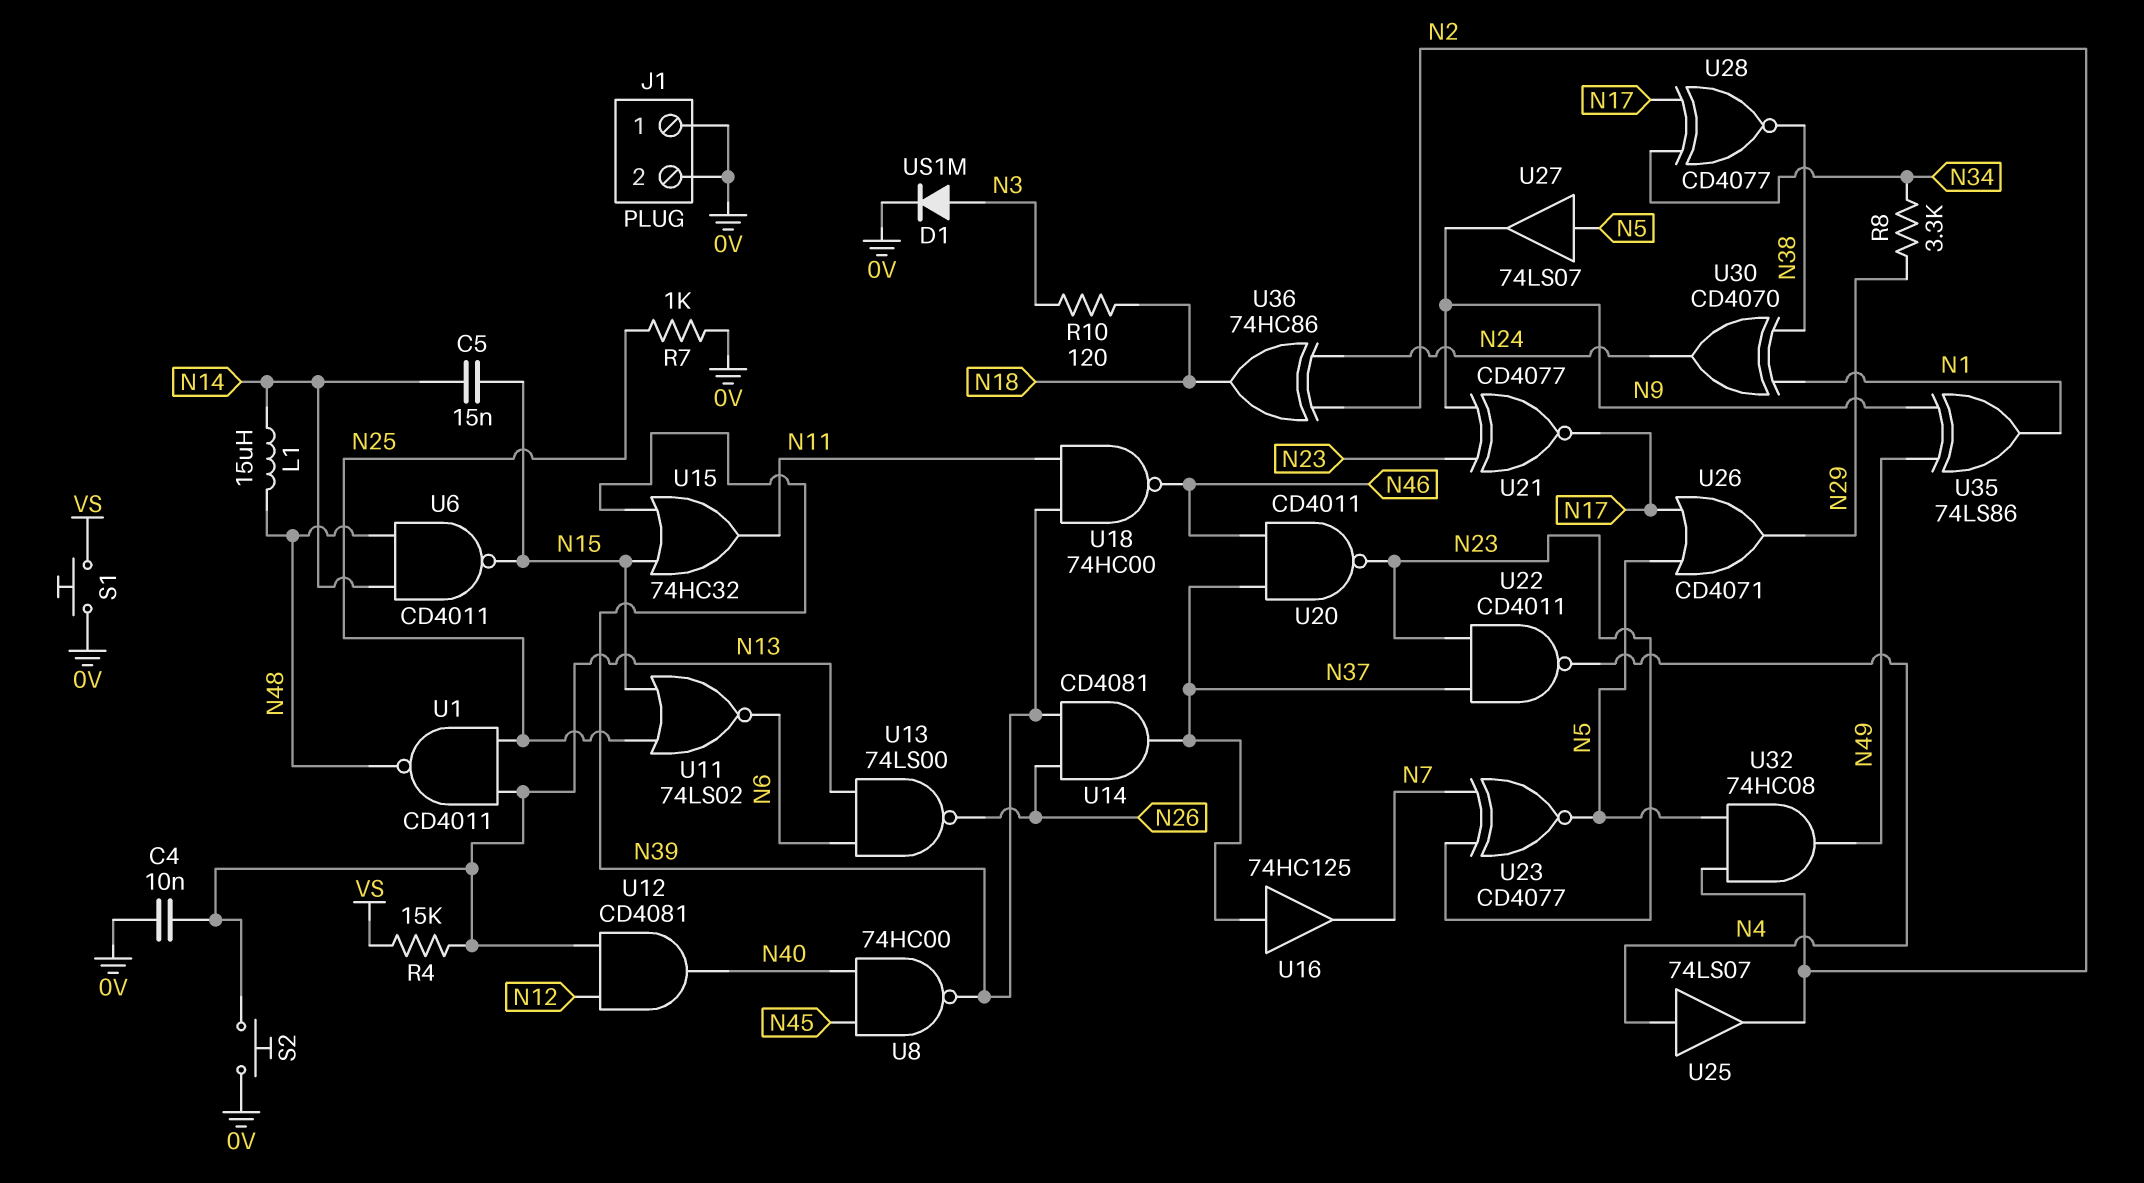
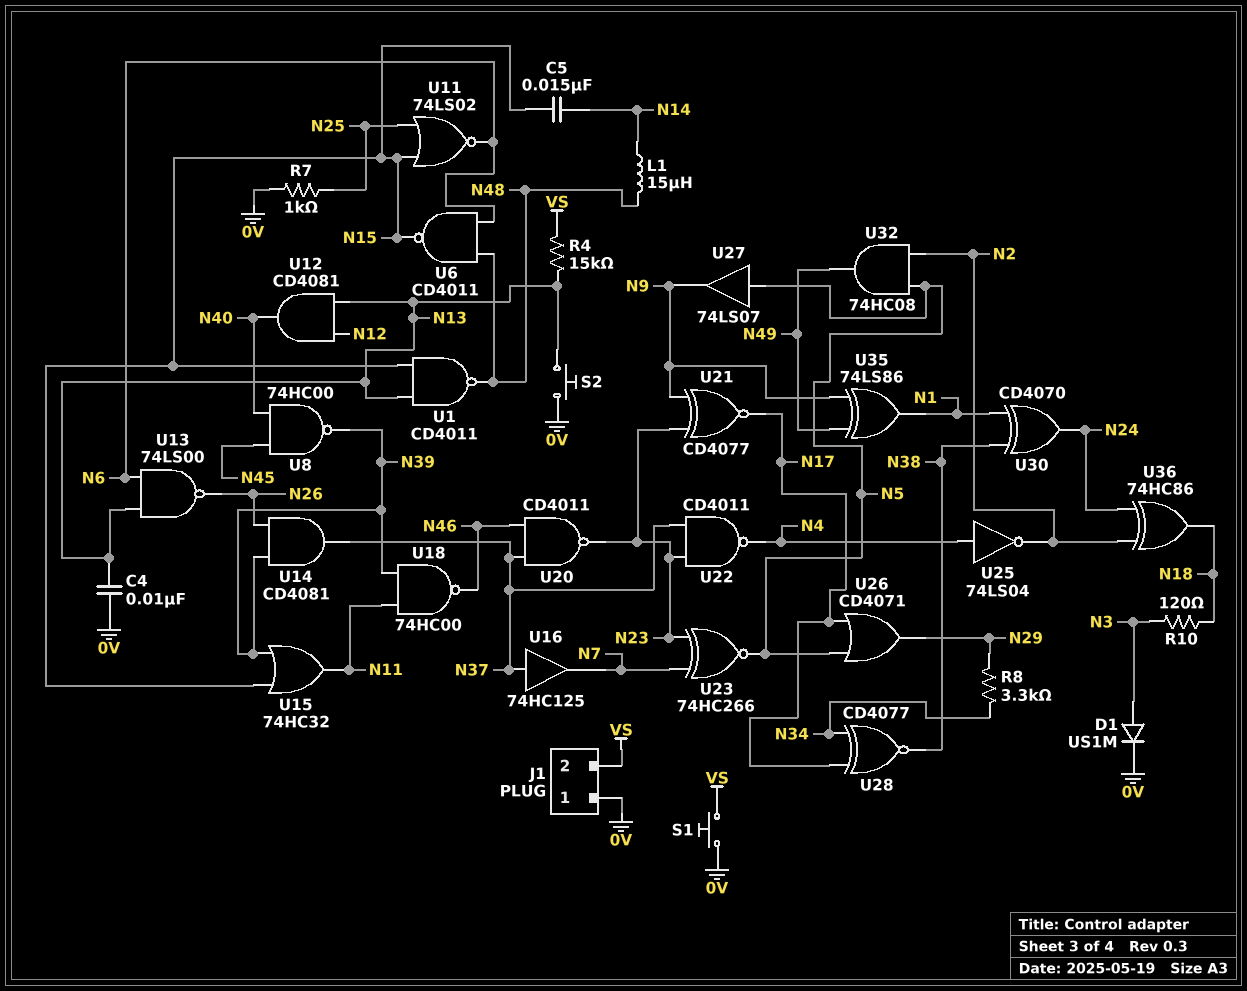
J1 pin 2: 0V -> VS
U1: NAND CD4011 (in N13, in N25, out N48) -> NAND CD4011 (in N13, in N15, out N48)
U6: NAND CD4011 (in N14, in N48, out N15) -> NAND CD4011 (in N6, in N48, out N15)
U23: XNOR CD4077 (in N7, in N23, out N5) -> XNOR 74HC266 (in N7, in N23, out N5)
U25: buffer 74LS07 (in N4, out N2) -> NOT 74LS04 (in N4, out N2)

